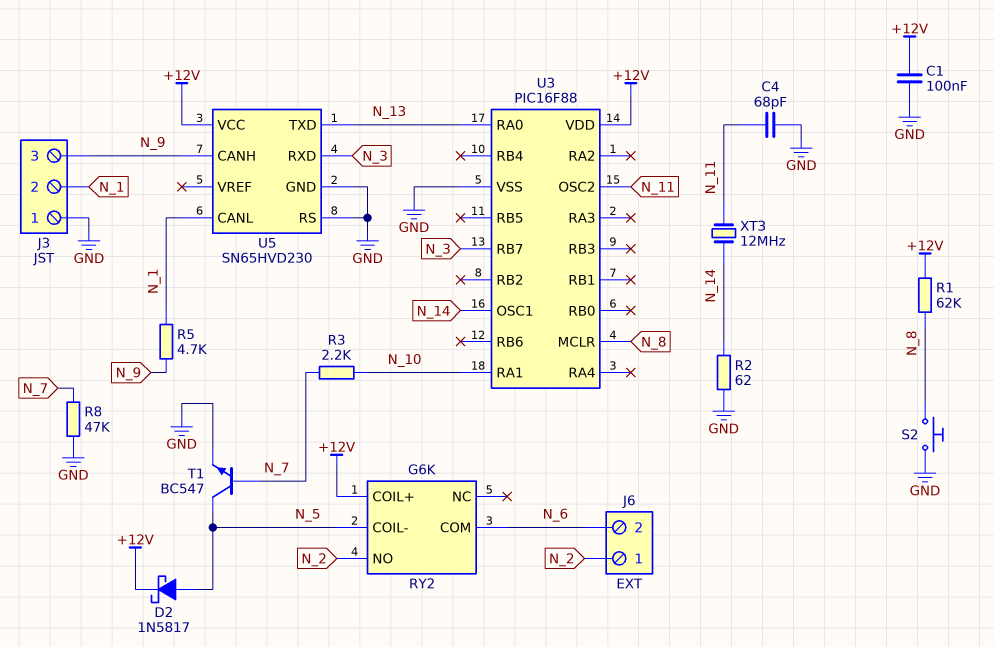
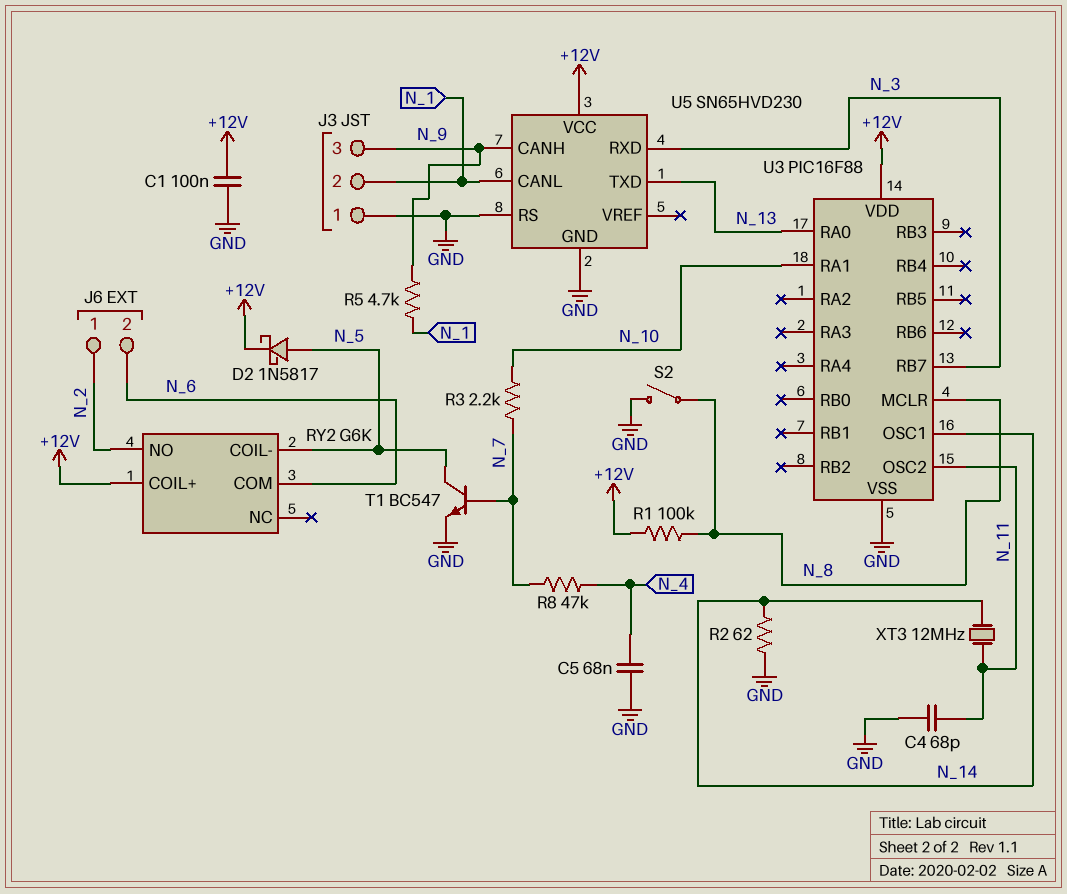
C5: none -> 68nF (GND, N_4)
R1: 62k (+12V, N_8) -> 100k (+12V, N_8)
R8: 47k (GND, N_7) -> 47k (N_4, N_7)
S2: button (GND, N_8) -> switch (GND, N_8)

